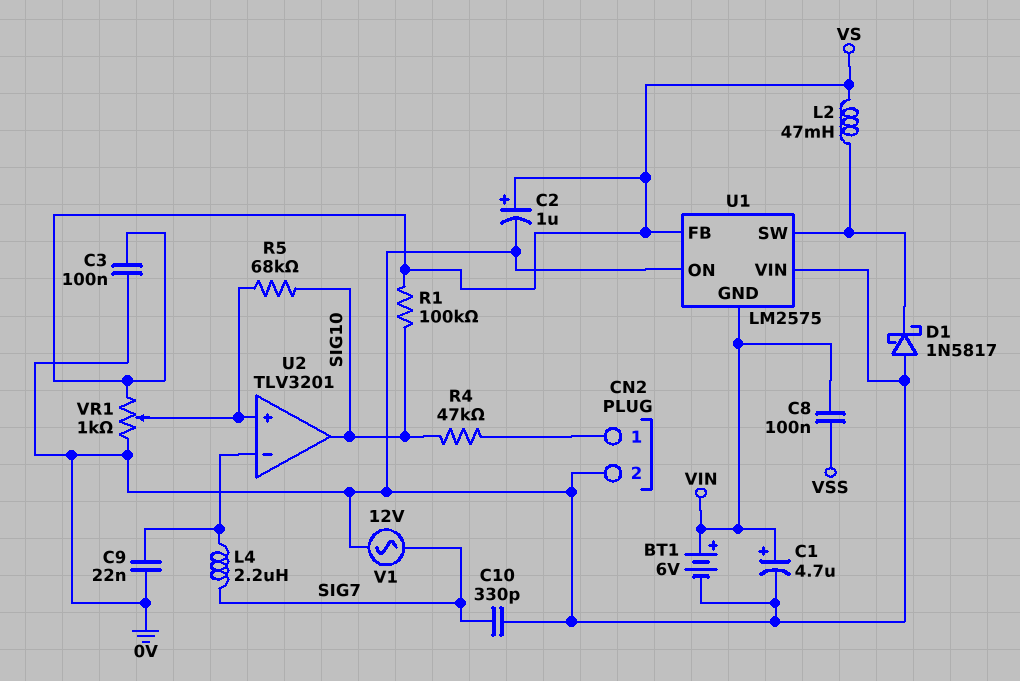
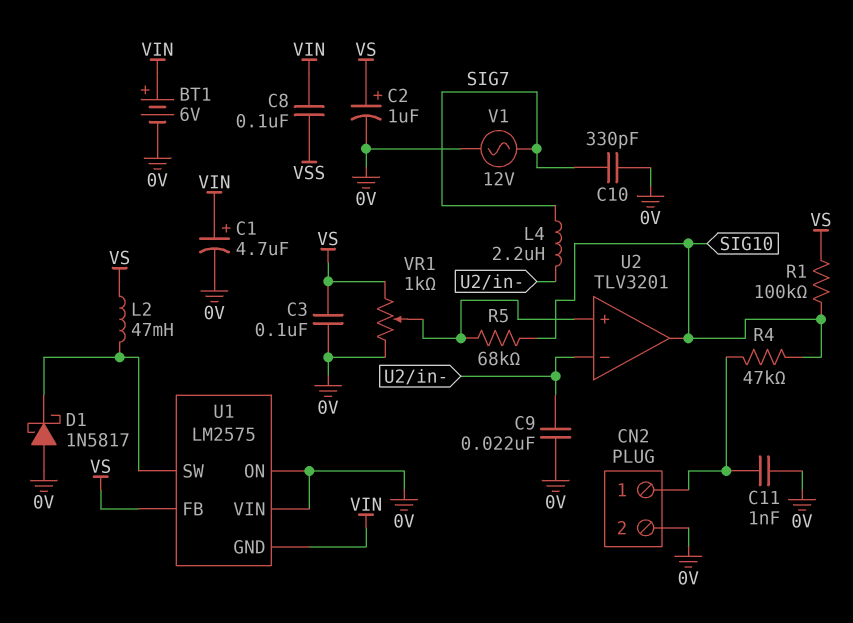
C11: none -> 1nF (0V, CN2/1)

